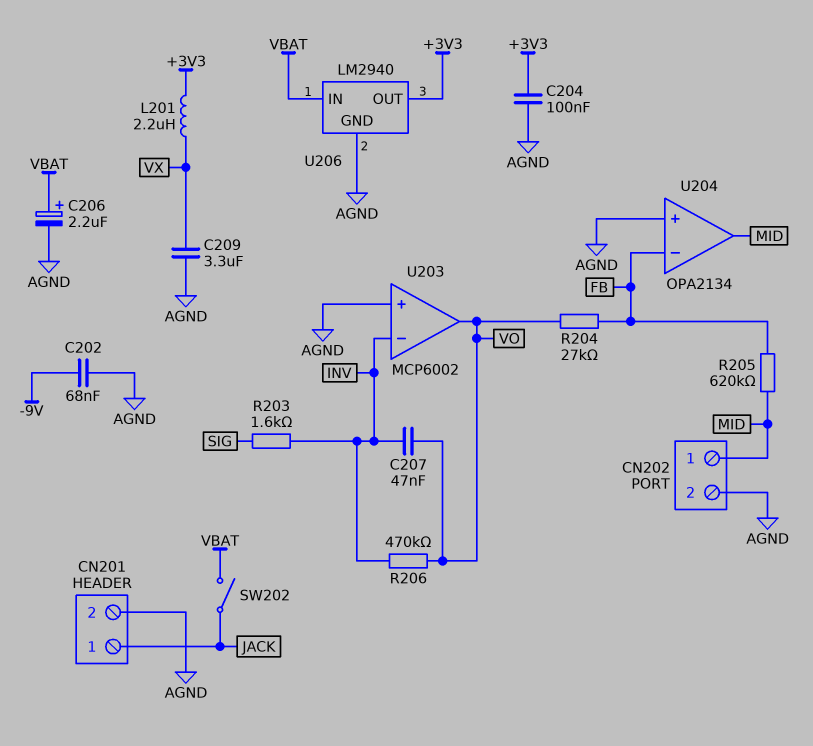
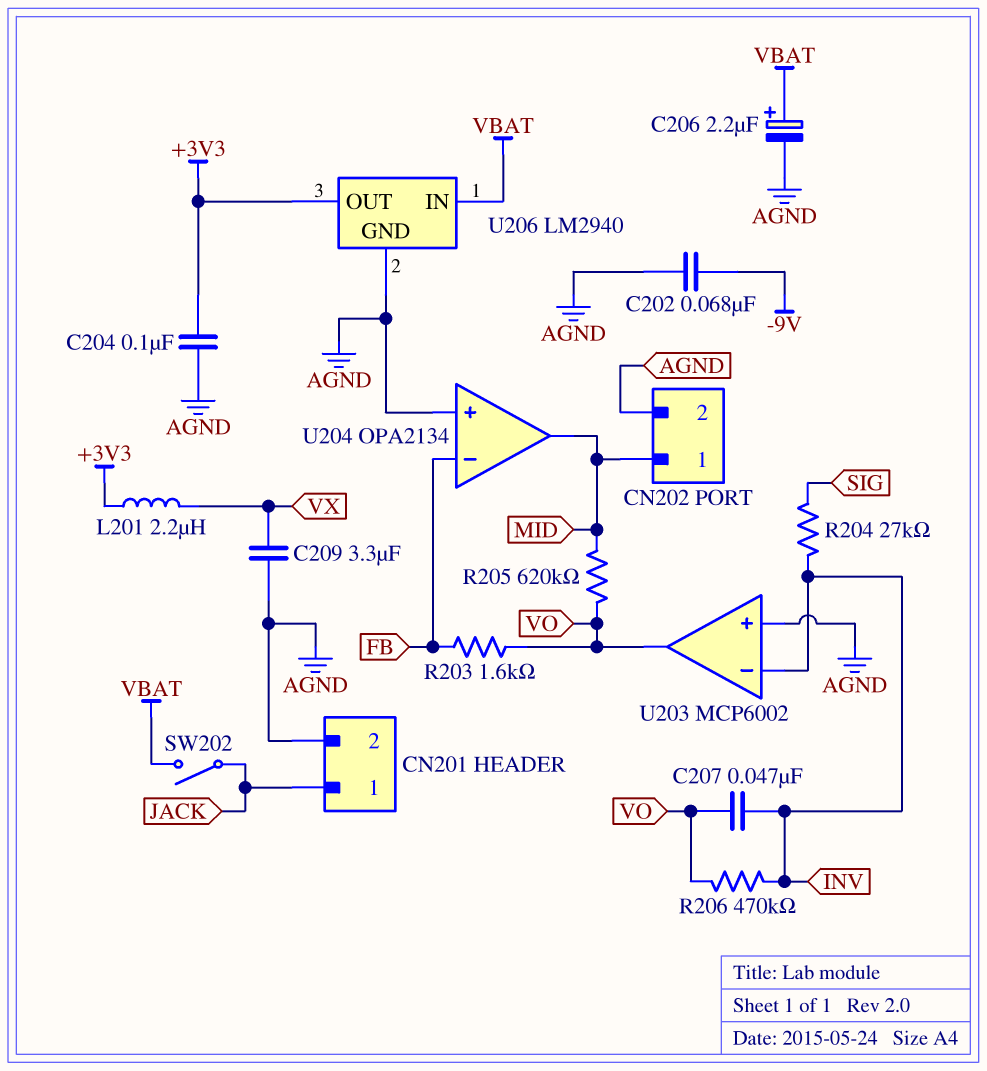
R203: 1.6k (INV, SIG) -> 1.6k (FB, VO)
R204: 27k (FB, VO) -> 27k (INV, SIG)
R205: 620k (FB, MID) -> 620k (MID, VO)

